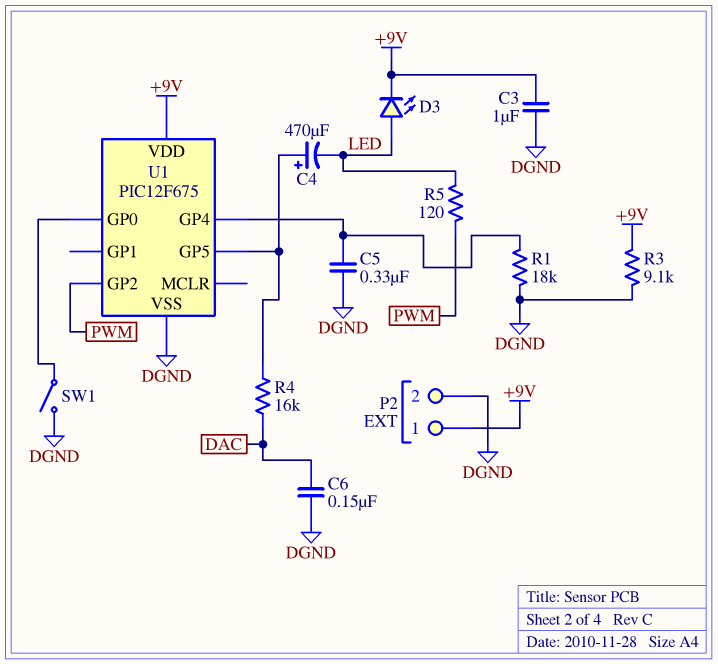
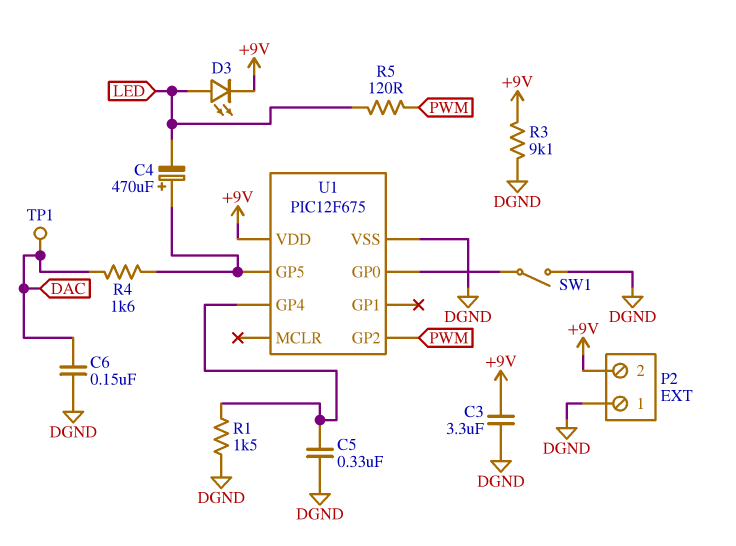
C3: 1uF (+9V, DGND) -> 3.3uF (+9V, DGND)
P2 pin 1: +9V -> DGND
P2 pin 2: DGND -> +9V
R1: 18k (DGND, U1/GP4) -> 1.5k (DGND, U1/GP4)
R4: 16k (DAC, U1/GP5) -> 1.6k (DAC, U1/GP5)
TP1: none -> test point (DAC)

